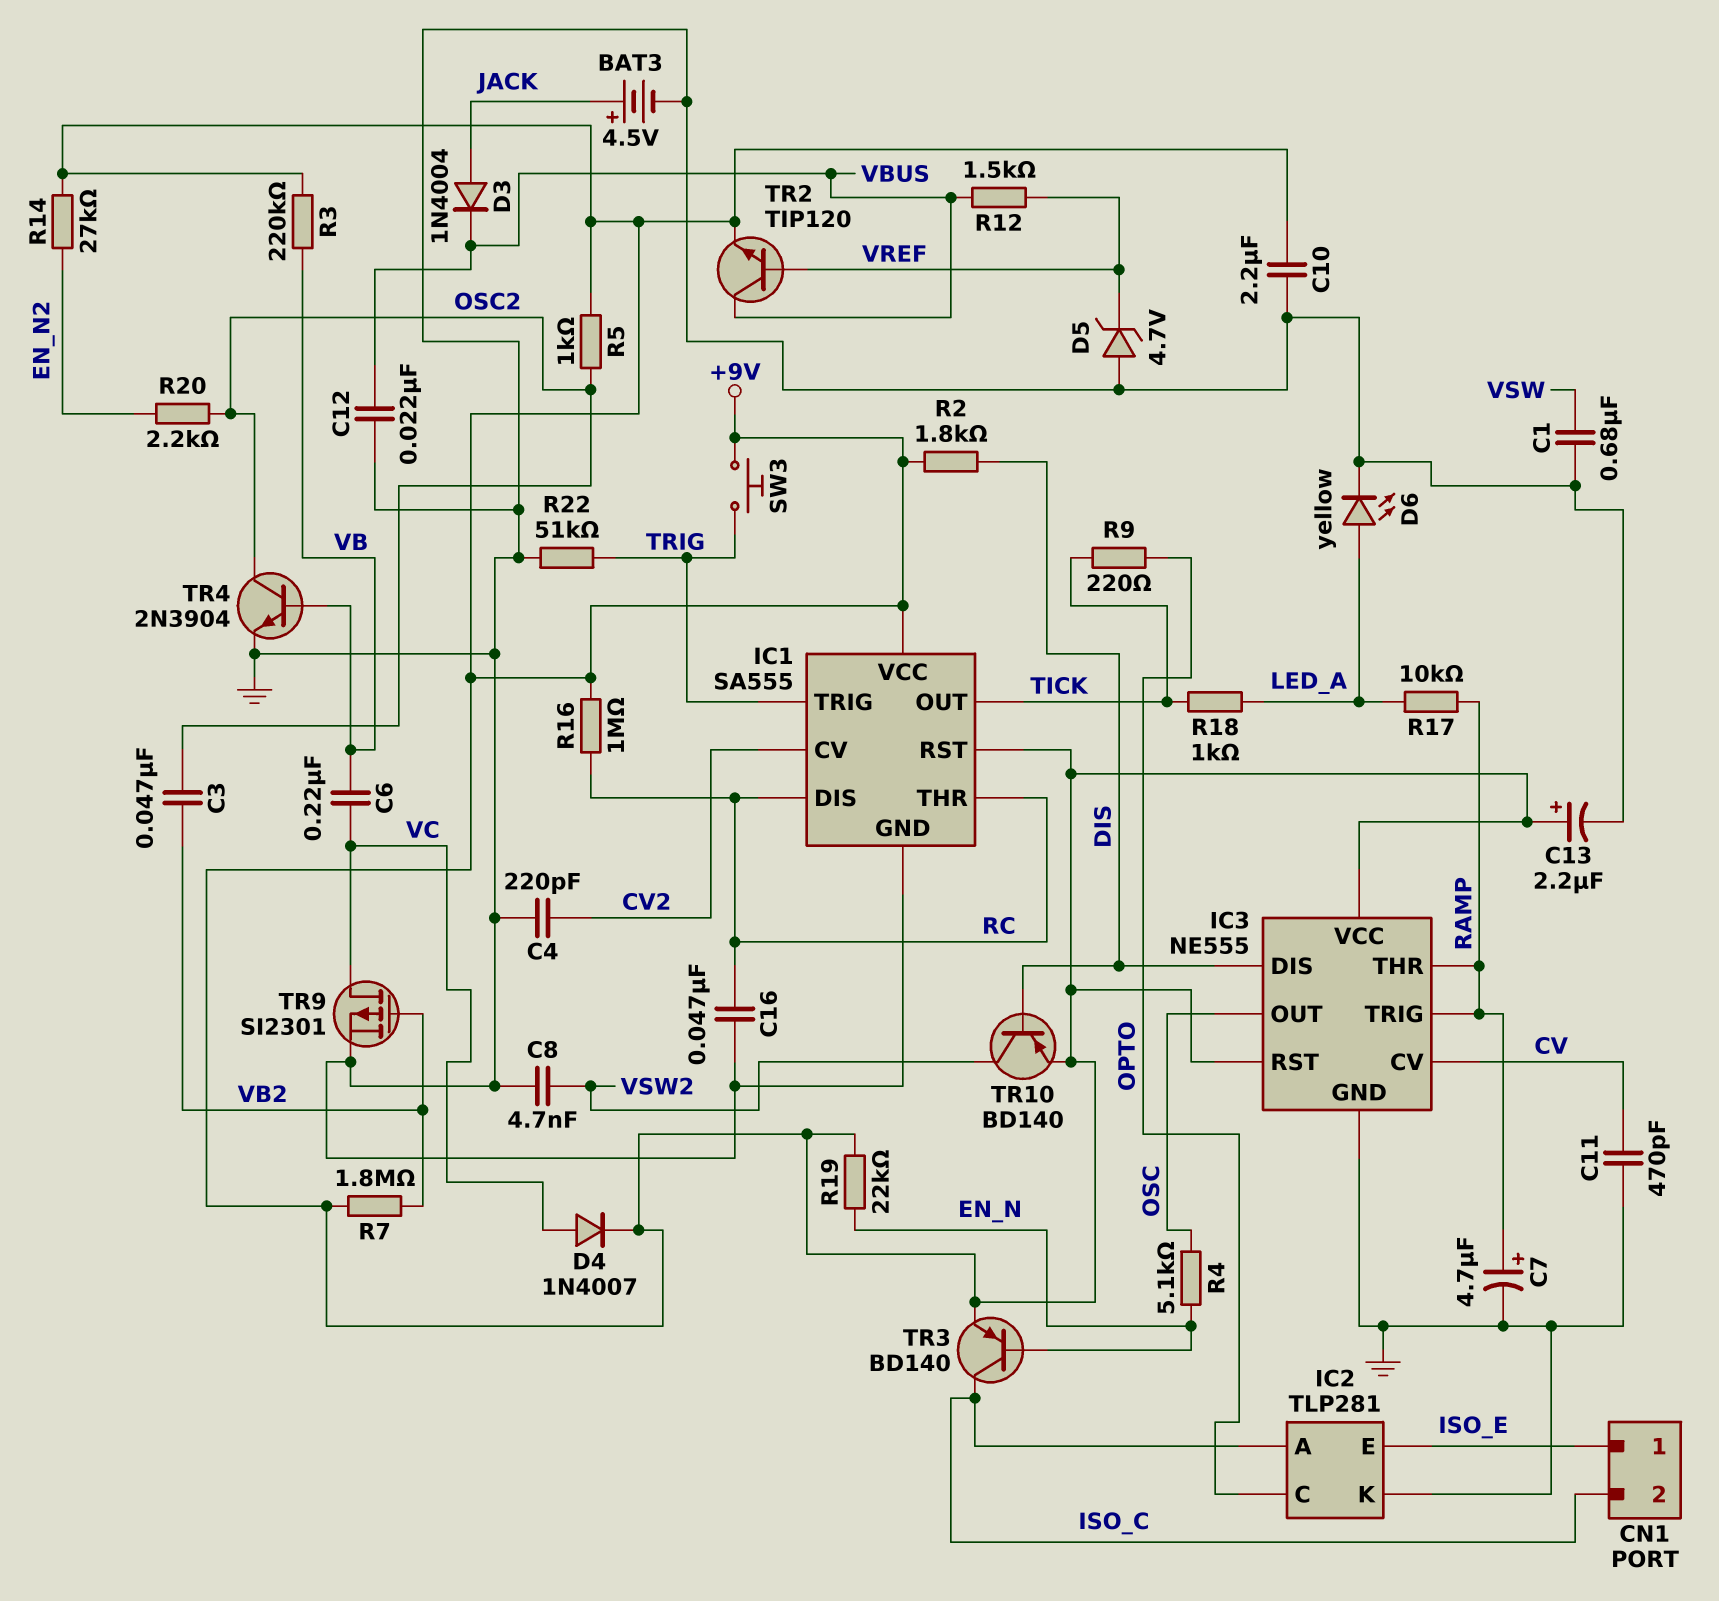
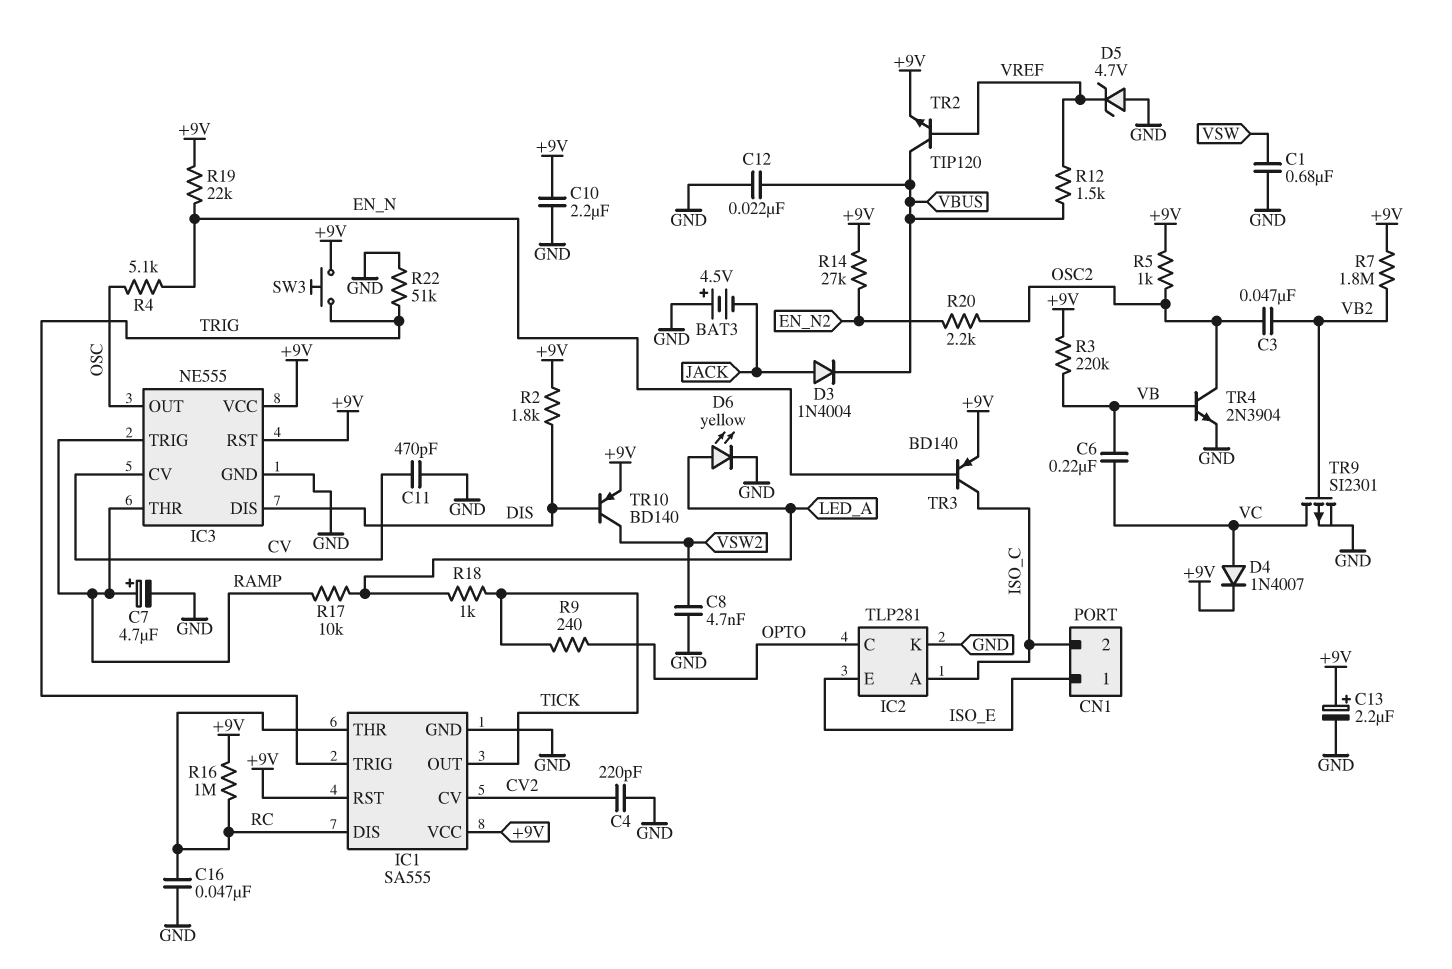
BAT3: 4.5V (plus JACK, minus GND) -> 4.5V (plus GND, minus JACK)
R9: 220 (OPTO, TICK) -> 240 (OPTO, TICK)

